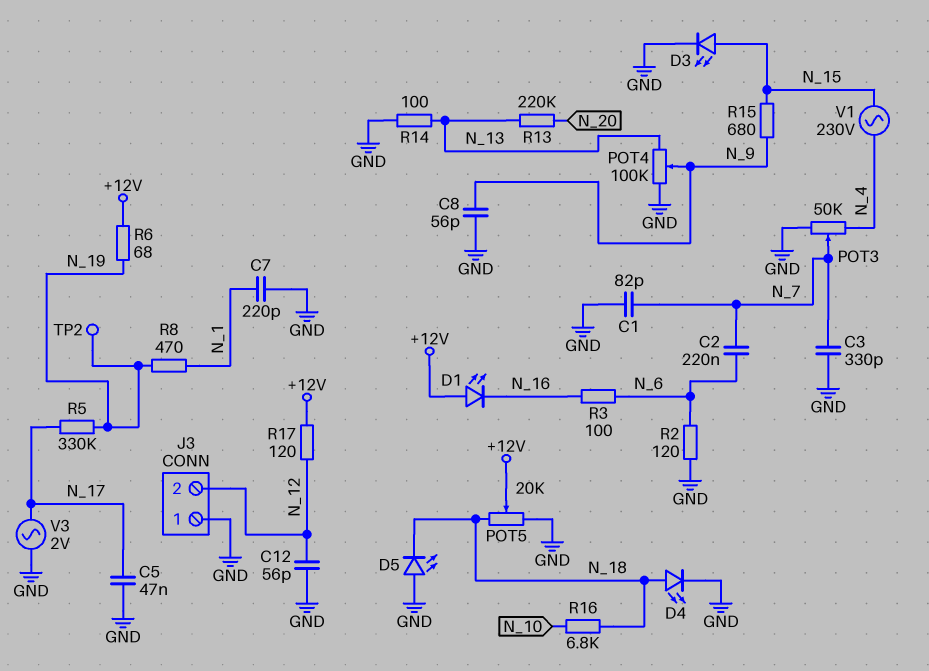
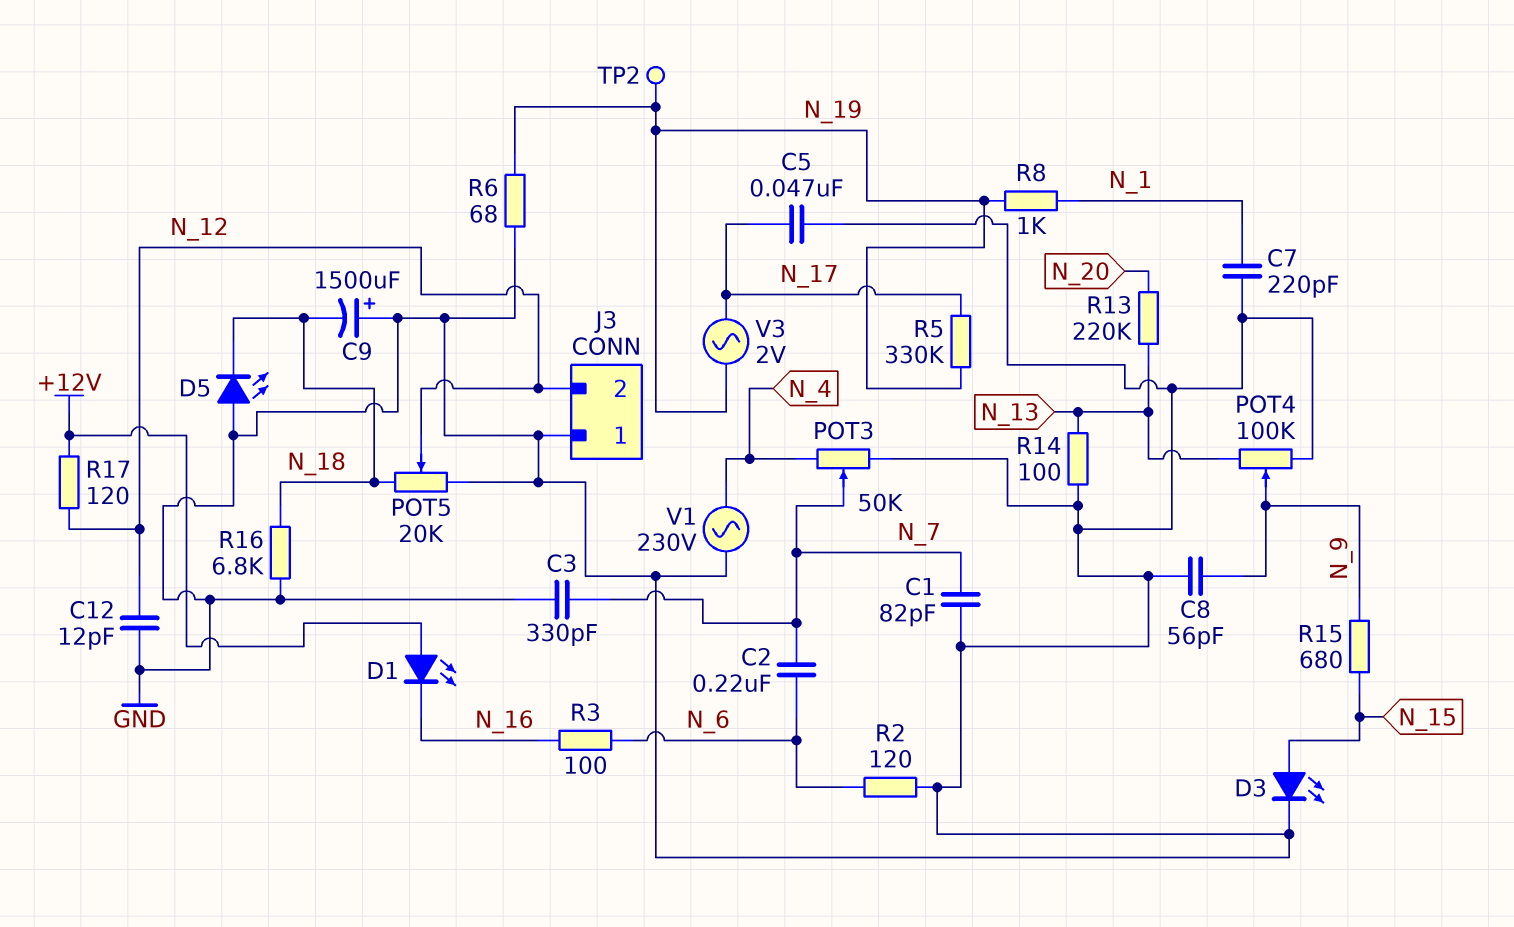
C9: none -> 1500uF (plus GND, minus N_18)
C12: 56pF (GND, N_12) -> 12pF (GND, N_12)
D4: LED (A N_18, K GND) -> none
POT5: 20k (GND, N_18, wiper +12V) -> 20k (GND, N_18, wiper N_12)
R6: 68 (+12V, N_19) -> 68 (GND, N_19)
R8: 470 (N_1, N_19) -> 1k (N_1, N_19)
R16: 6.8k (N_10, N_18) -> 6.8k (GND, N_18)
V1: AC 230V (N_4, N_15) -> AC 230V (GND, N_4)
V3: AC 2V (GND, N_17) -> AC 2V (N_17, N_19)

